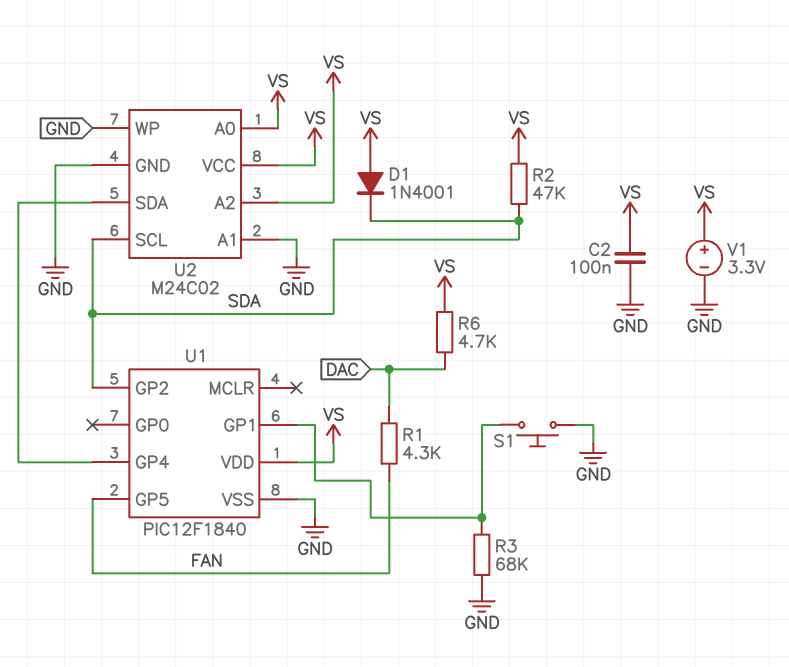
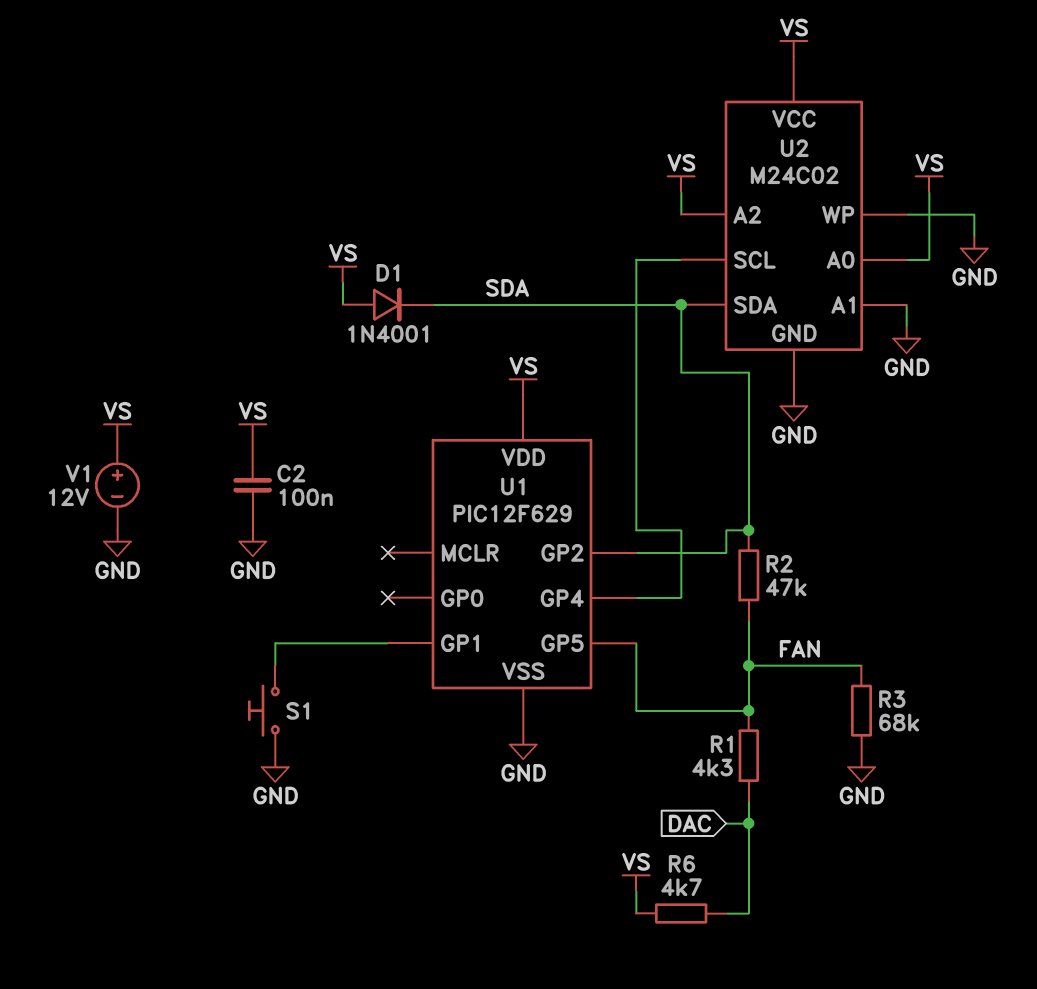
R2: 47k (SDA, VS) -> 47k (FAN, SDA)
R3: 68k (GND, U1/GP1) -> 68k (FAN, GND)
U1: PIC12F1840 -> PIC12F629
U2 pin SCL: SDA -> U1/GP4
U2 pin SDA: U1/GP4 -> SDA
V1: 3.3V (plus VS, minus GND) -> 12V (plus VS, minus GND)

